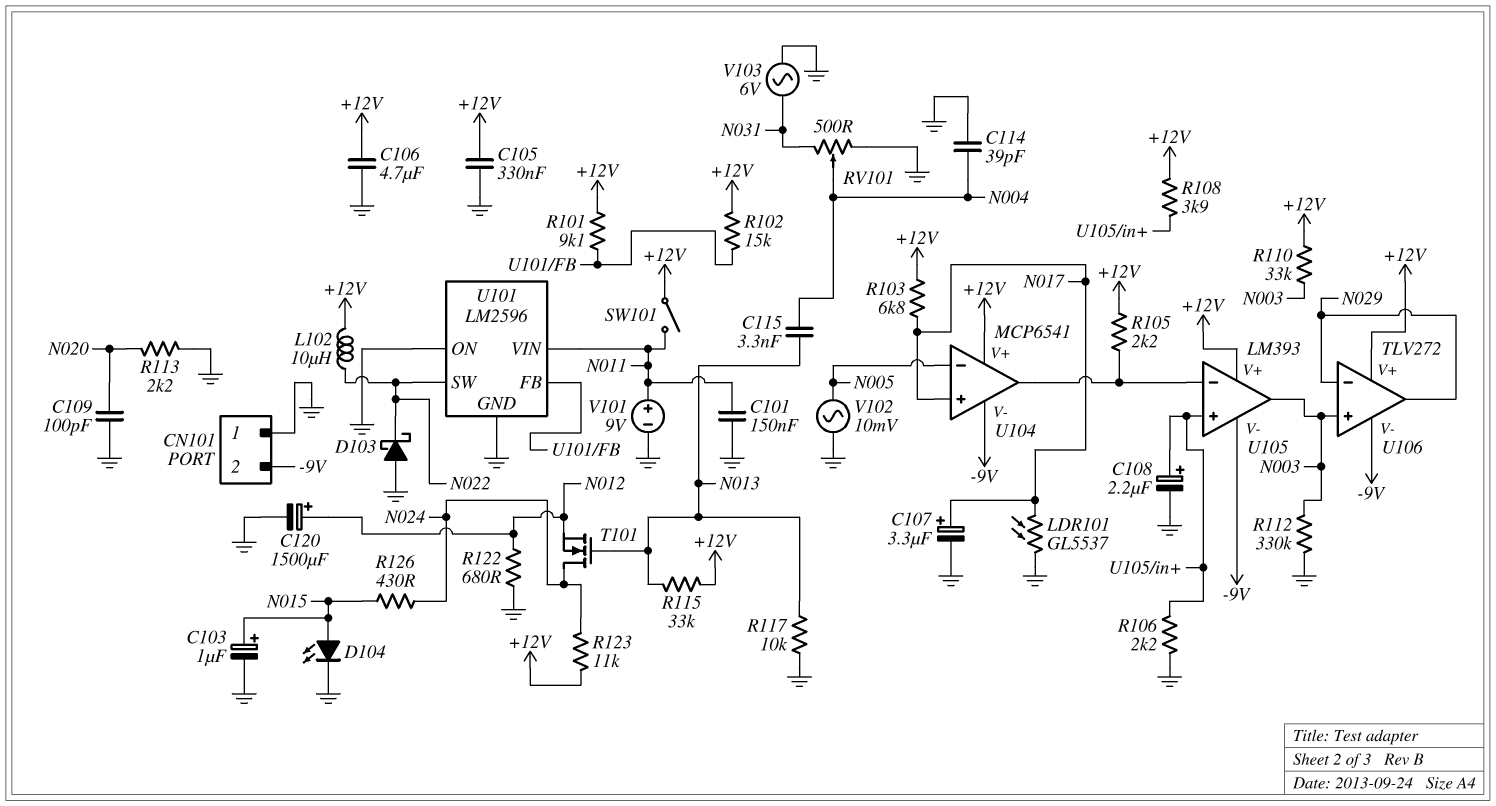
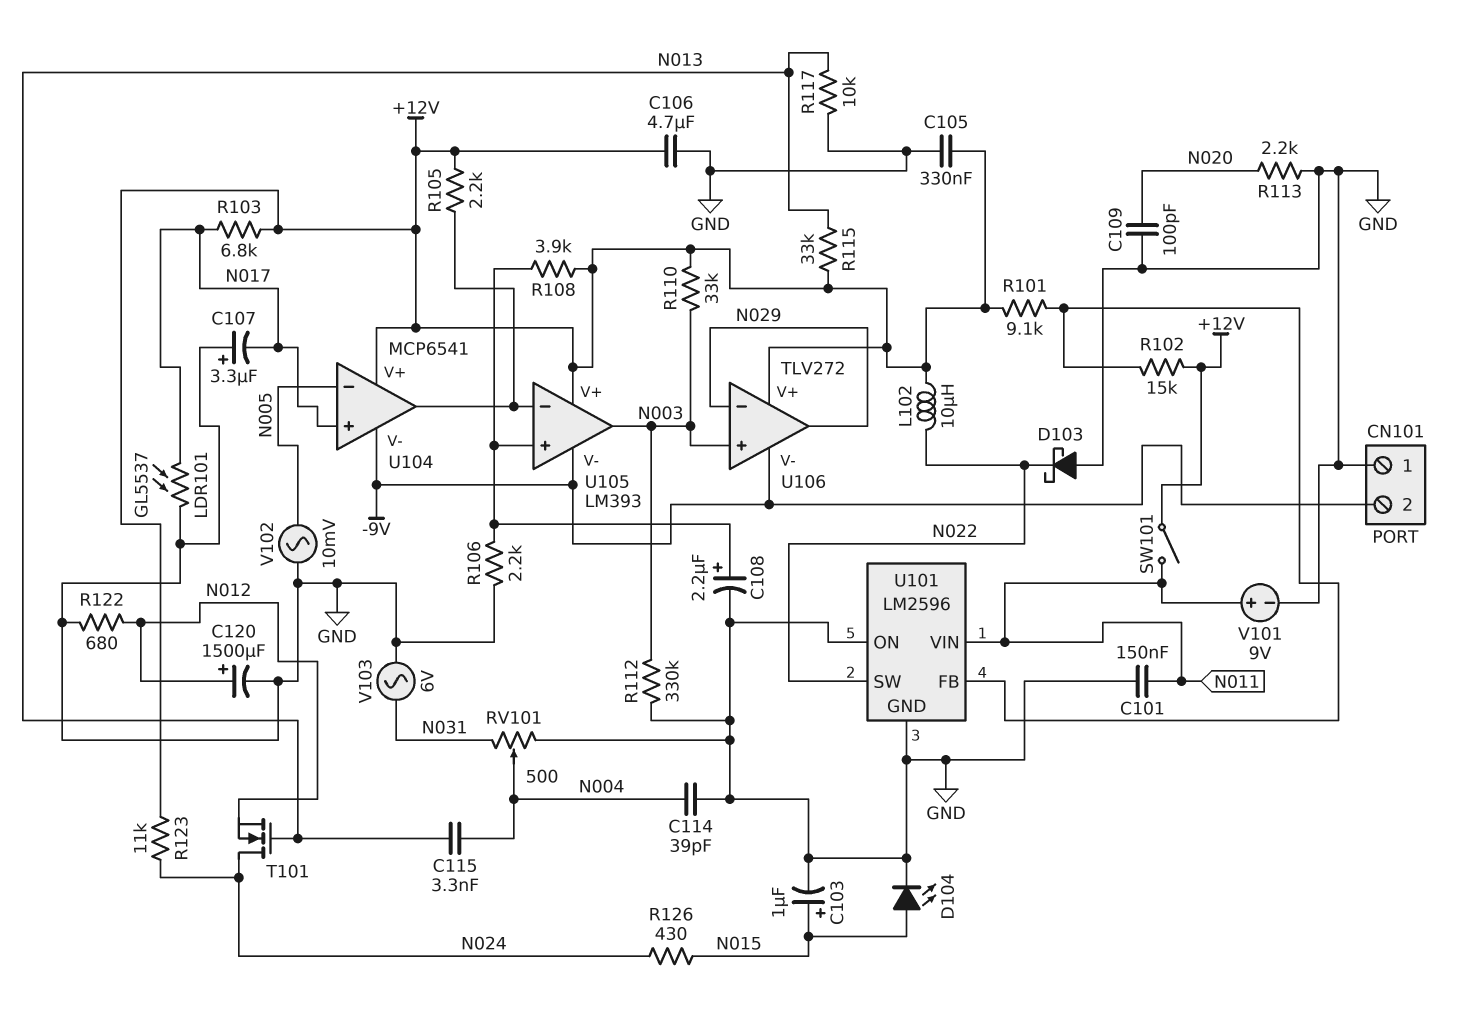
C107: 3.3uF (plus N017, minus GND) -> 3.3uF (plus GND, minus N017)

